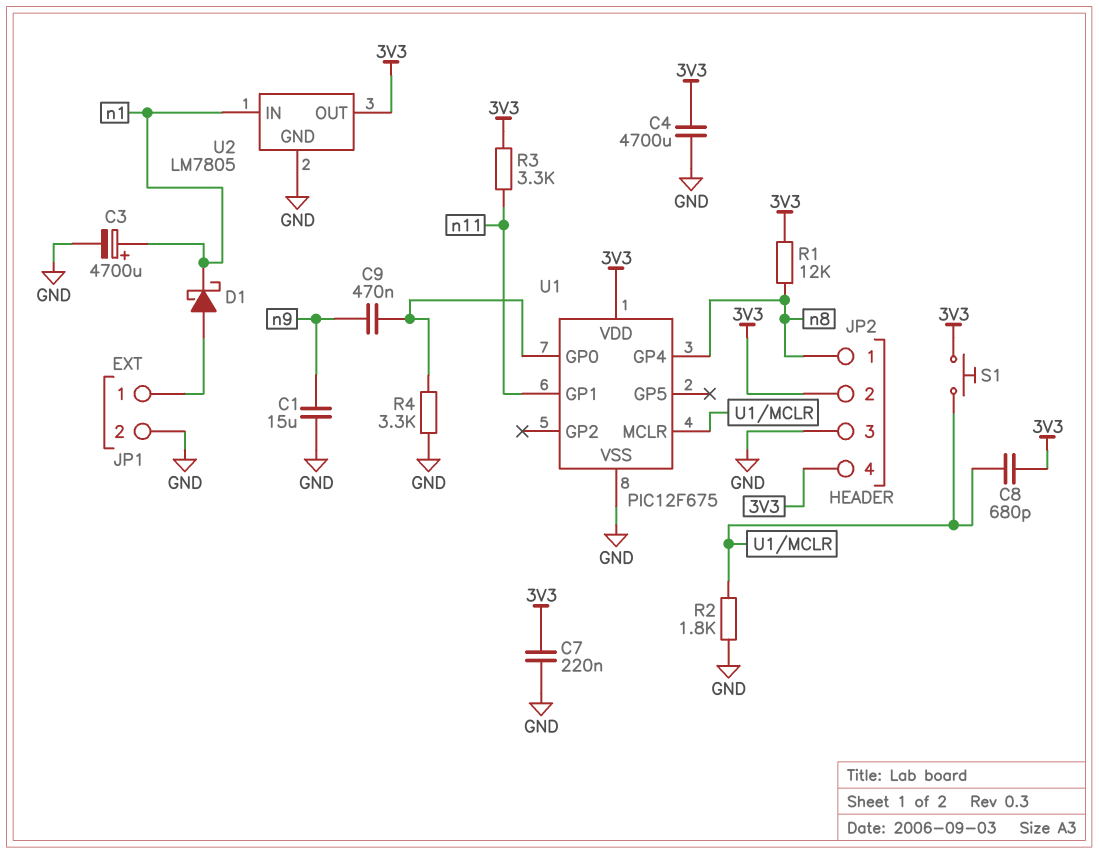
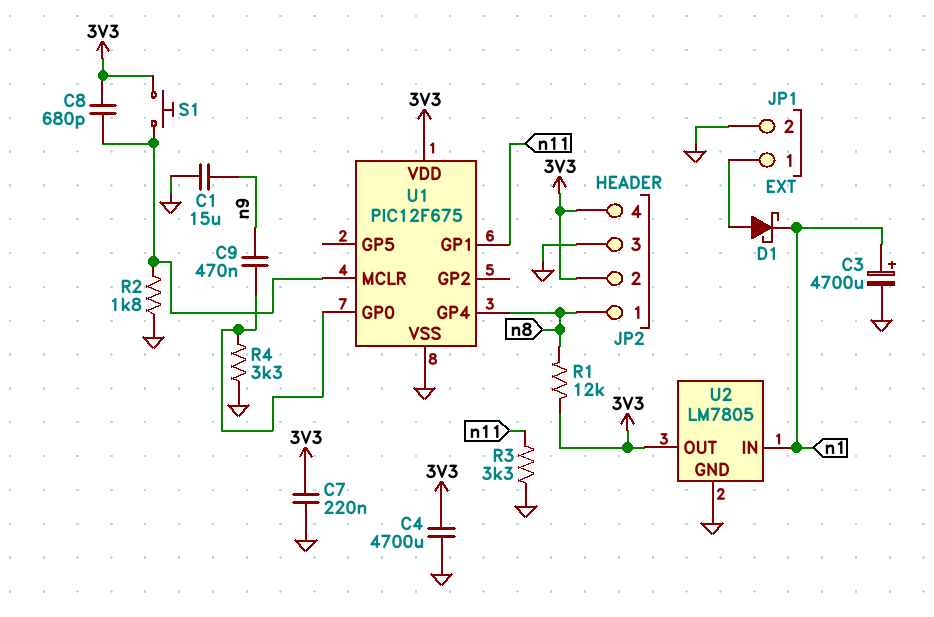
R3: 3.3k (3V3, n11) -> 3.3k (GND, n11)

